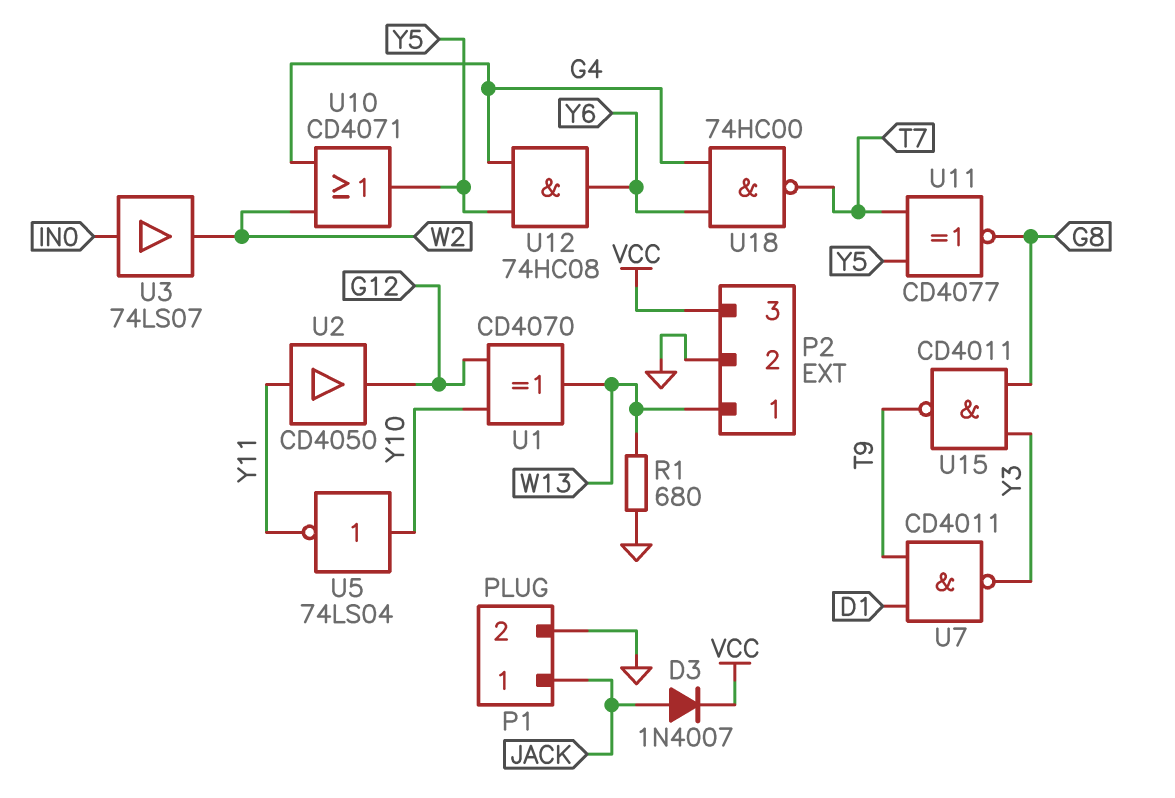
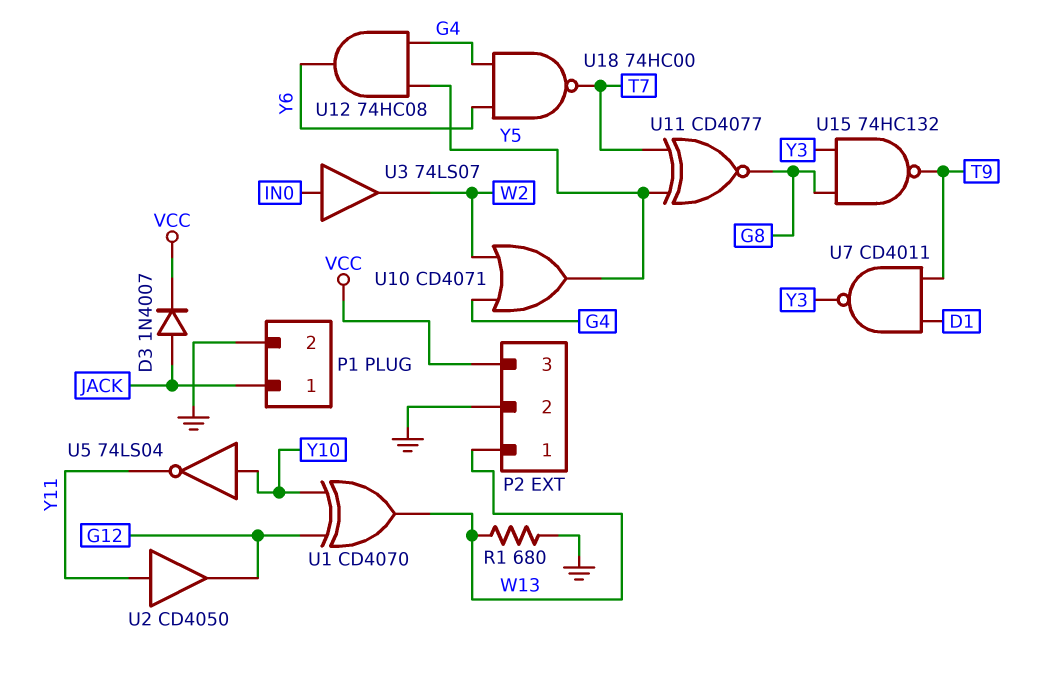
U15: NAND CD4011 (in G8, in Y3, out T9) -> NAND 74HC132 (in G8, in Y3, out T9)

